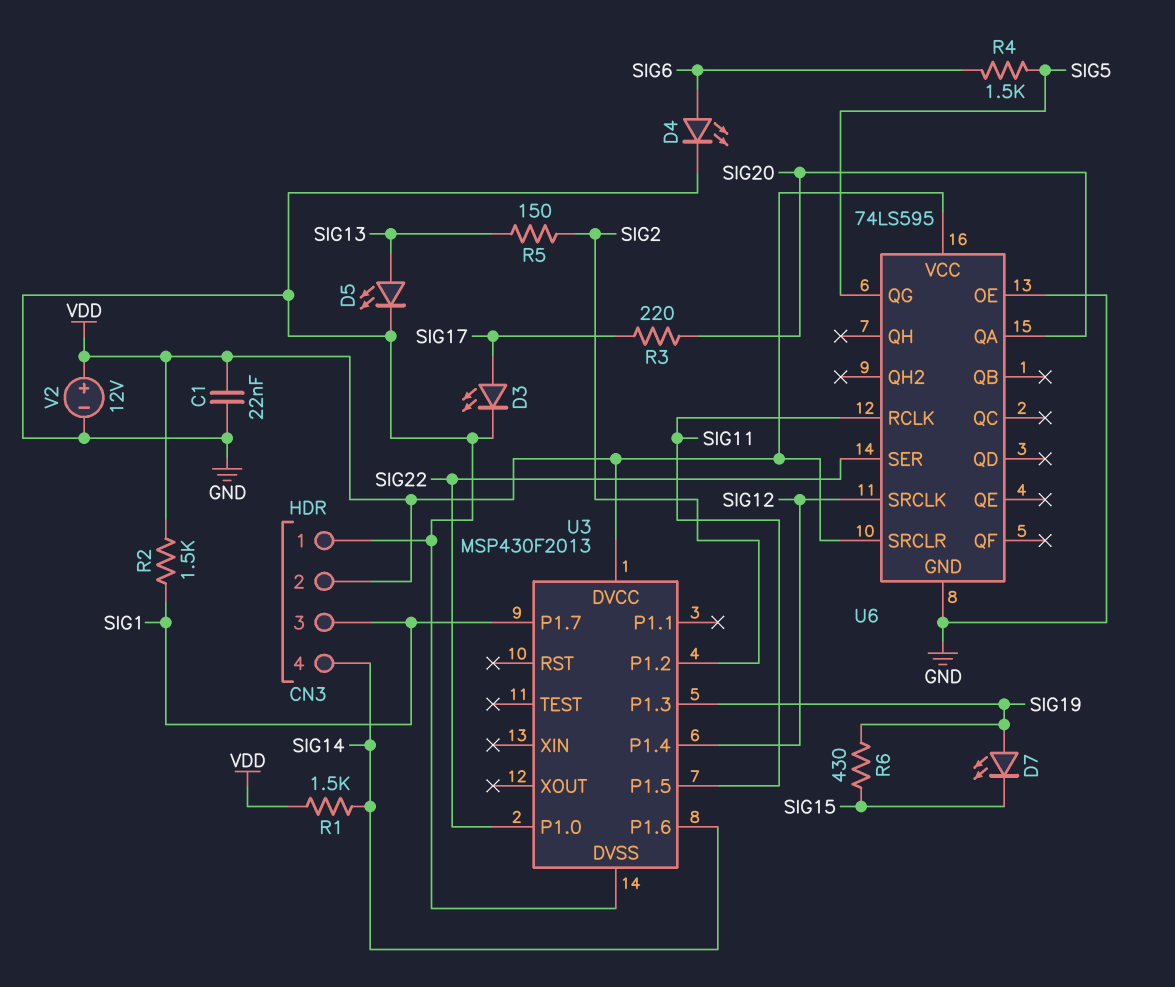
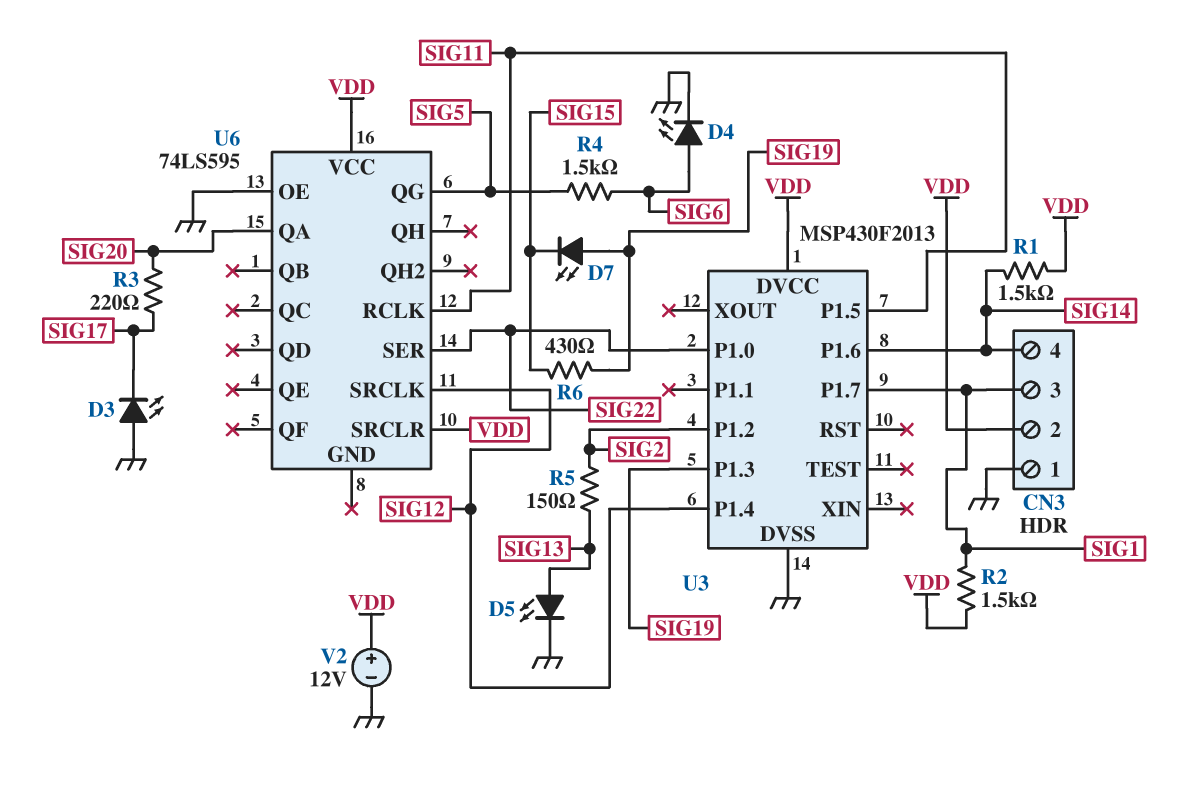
C1: 22nF (GND, VDD) -> none
D3: LED (A SIG17, K GND) -> LED (A GND, K SIG17)
U6 pin GND: GND -> none

